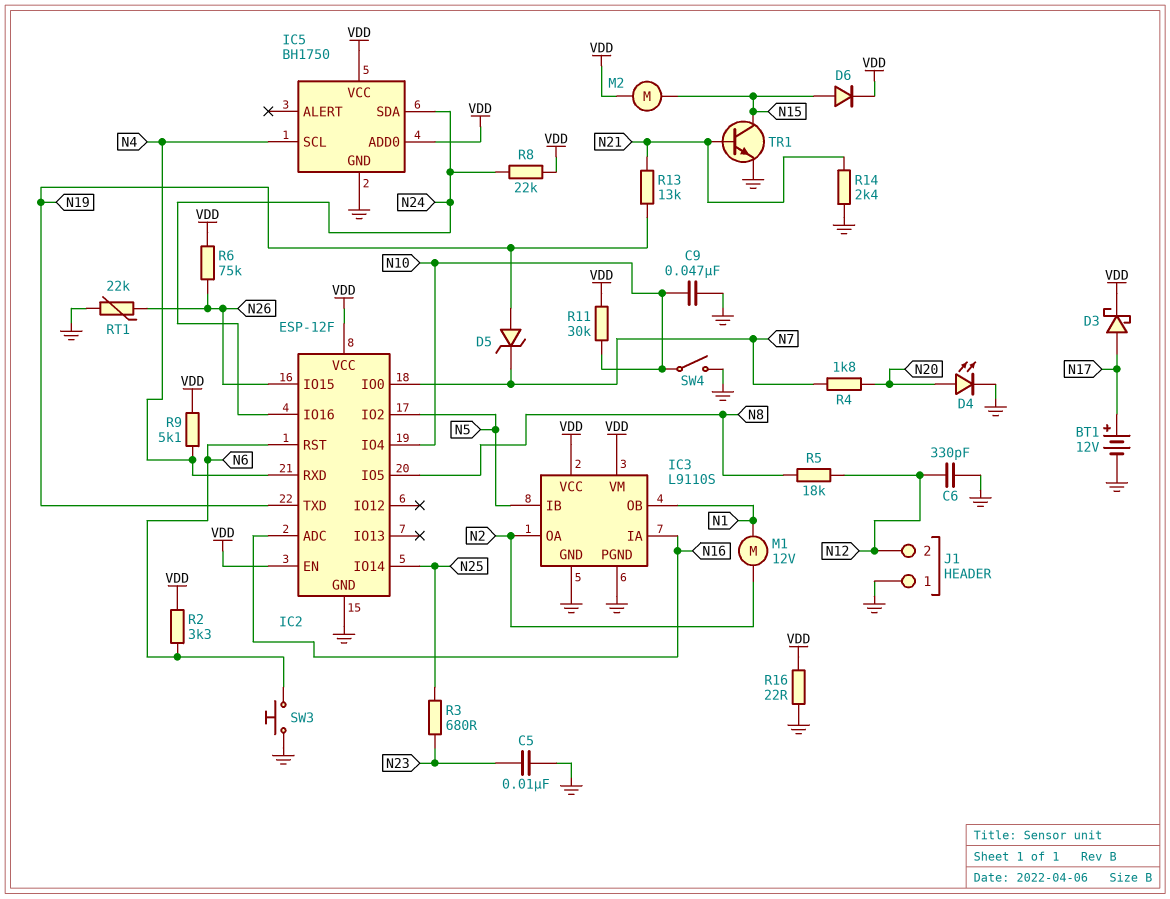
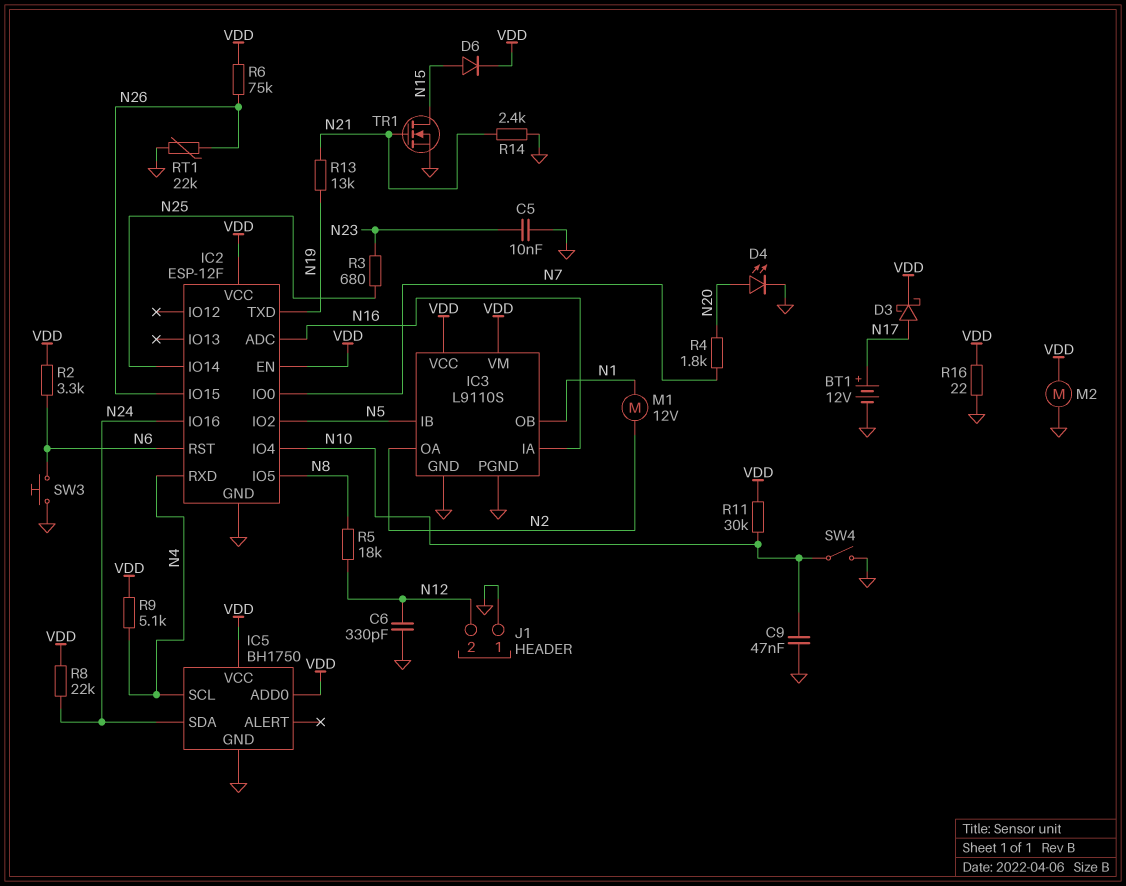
D5: zener (A N19, K N7) -> none
M2: motor (N15, VDD) -> motor (GND, VDD)
TR1: NPN (B N21, C N15, E GND) -> NMOS (G N21, D N15, S GND)

